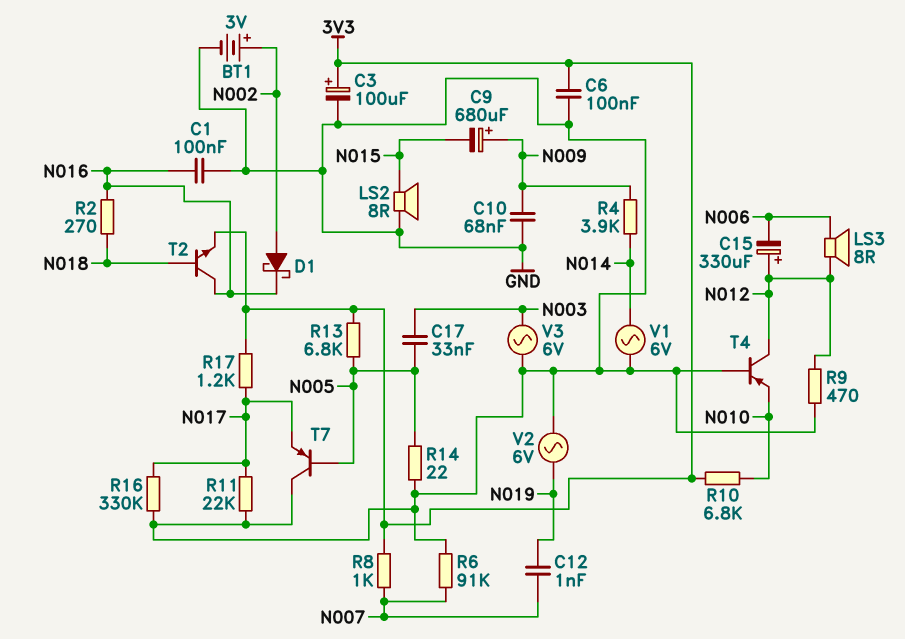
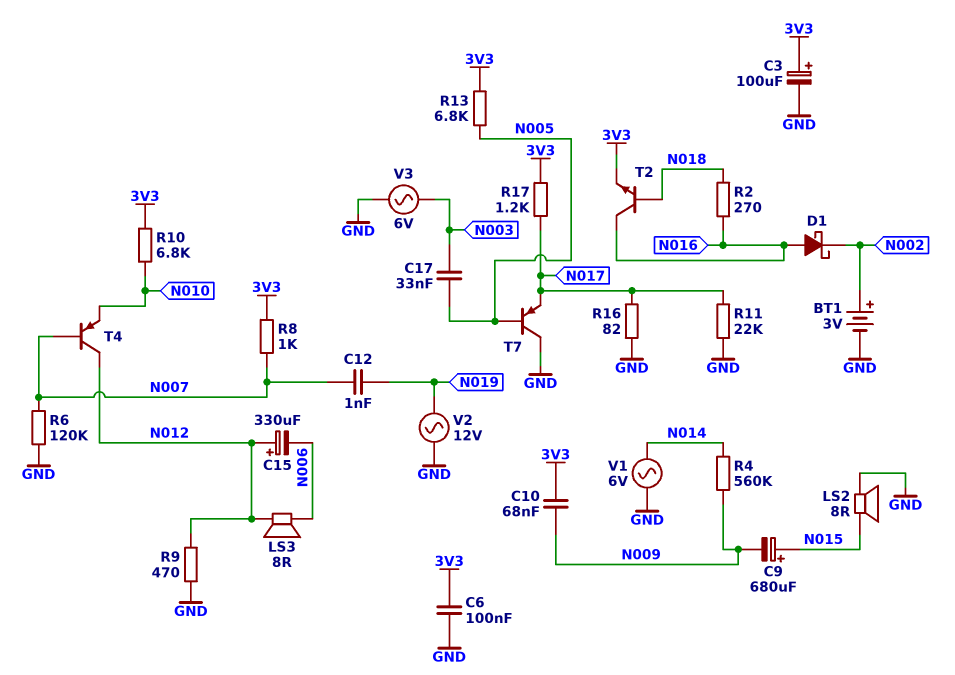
C1: 100nF (GND, N016) -> none
C9: 680uF (plus N009, minus N015) -> 680uF (plus N015, minus N009)
C10: 68nF (GND, N009) -> 68nF (3V3, N009)
D1: schottky (A N002, K N016) -> schottky (A N016, K N002)
R4: 3.9k (N009, N014) -> 560k (N009, N014)
R6: 91k (GND, N007) -> 120k (GND, N007)
R14: 22 (GND, N005) -> none
R16: 330k (GND, N017) -> 82 (GND, N017)
T4: PNP (B GND, C N012, E N010) -> PNP (B N007, C N012, E N010)
V2: AC 6V (GND, N019) -> AC 12V (GND, N019)

